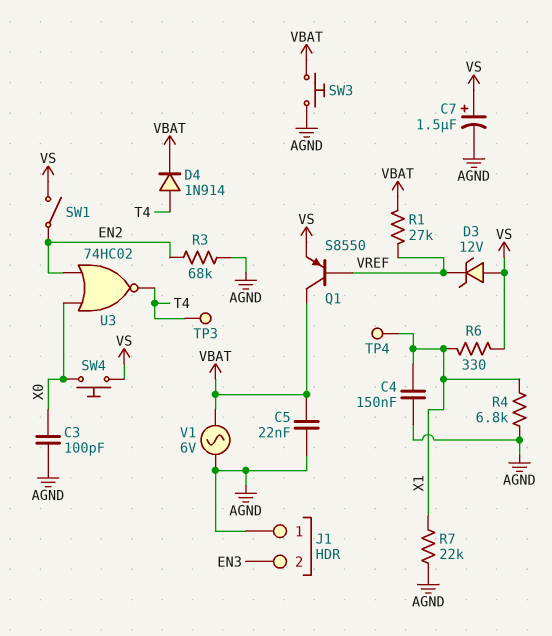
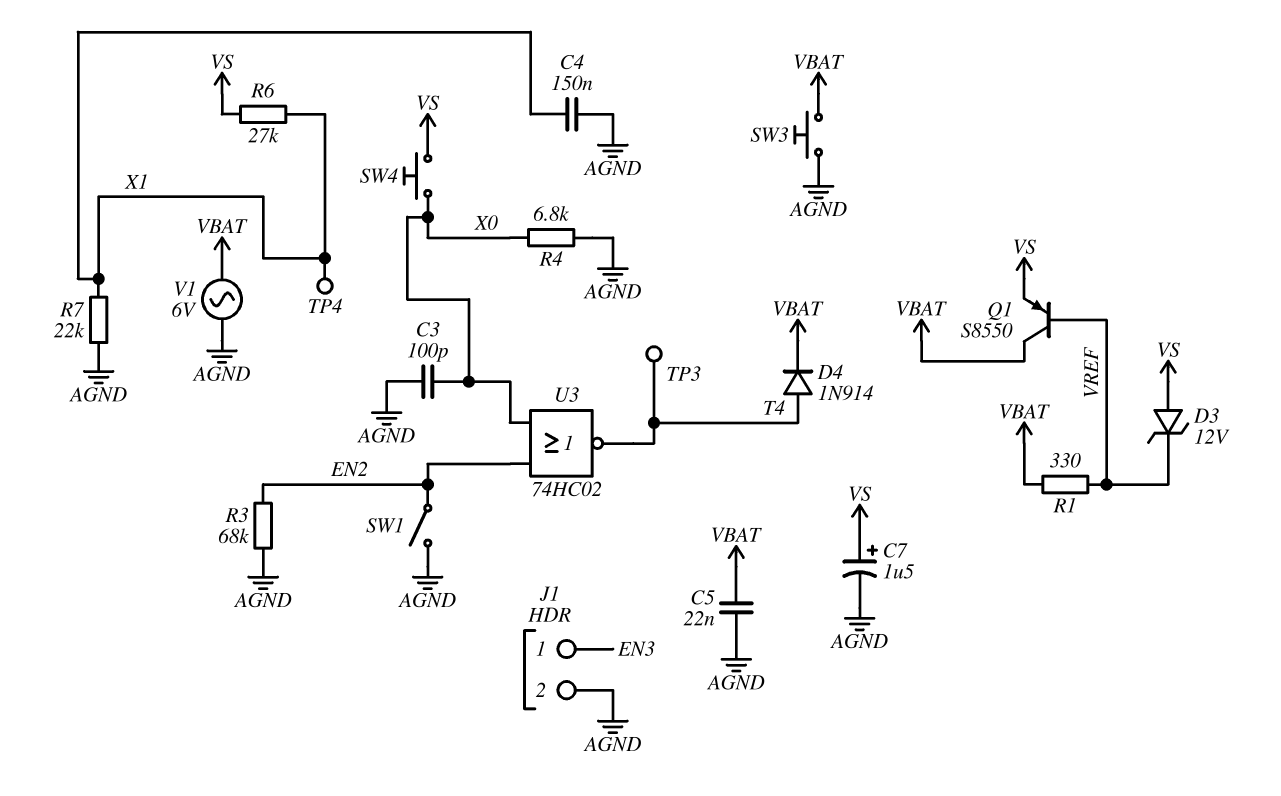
J1 pin 1: AGND -> EN3
J1 pin 2: EN3 -> AGND
R1: 27k (VBAT, VREF) -> 330 (VBAT, VREF)
R4: 6.8k (AGND, X1) -> 6.8k (AGND, X0)
R6: 330 (VS, X1) -> 27k (VS, X1)
SW1: switch (EN2, VS) -> switch (AGND, EN2)

